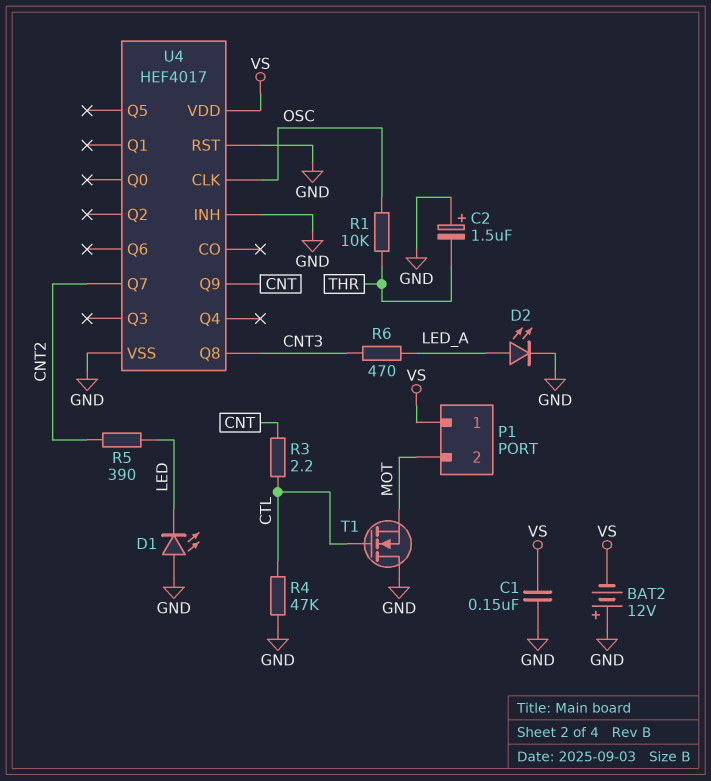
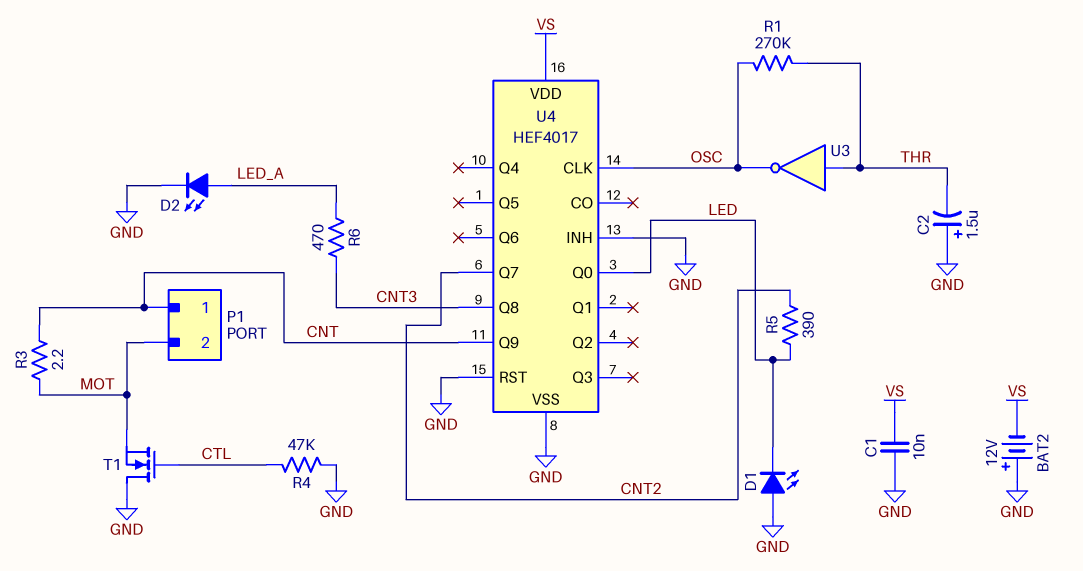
C1: 150nF (GND, VS) -> 10nF (GND, VS)
P1 pin 1: VS -> CNT
R1: 10k (OSC, THR) -> 270k (OSC, THR)
R3: 2.2 (CNT, CTL) -> 2.2 (CNT, MOT)
U3: none -> NOT (in THR, out OSC)
U4 pin Q0: none -> LED

